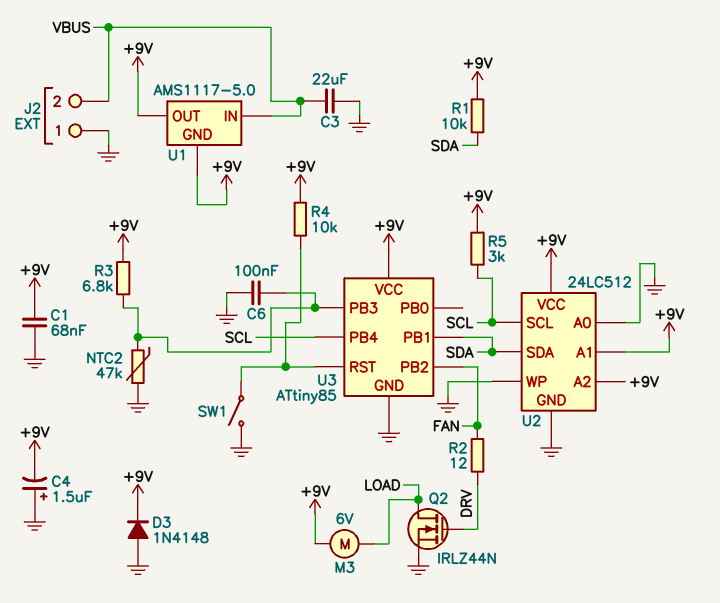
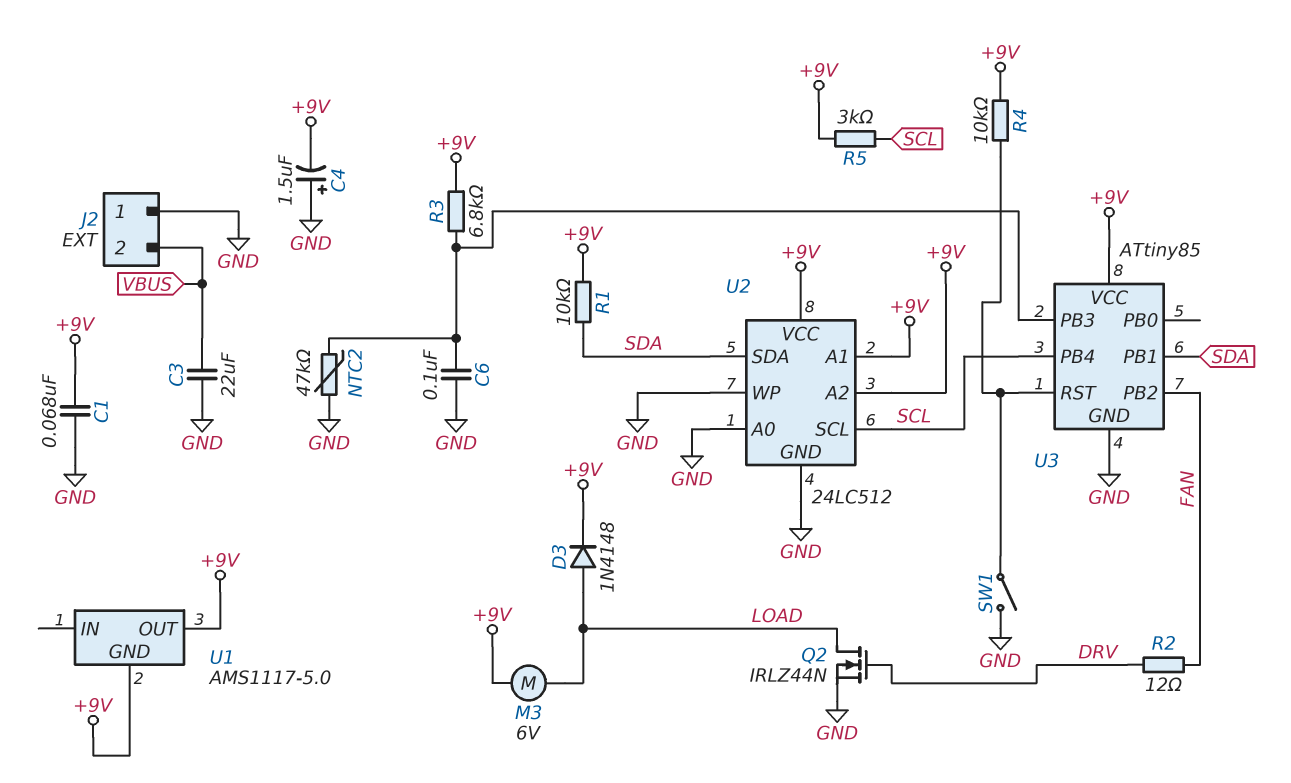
D3: diode 1N4148 (A GND, K +9V) -> diode 1N4148 (A LOAD, K +9V)
U1 pin IN: VBUS -> none

